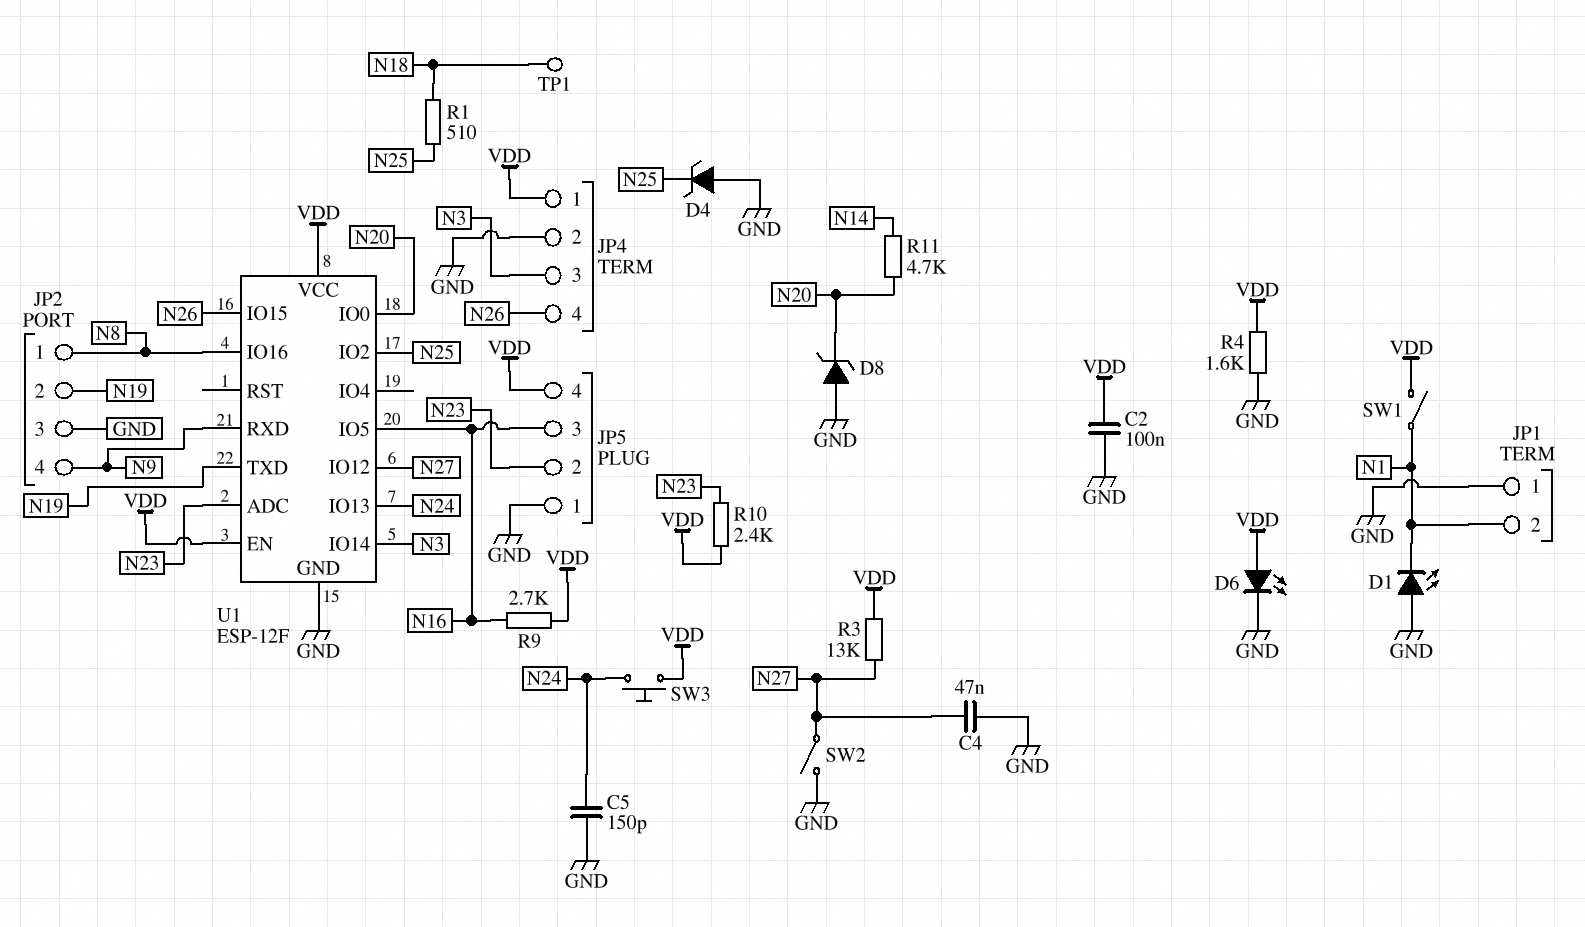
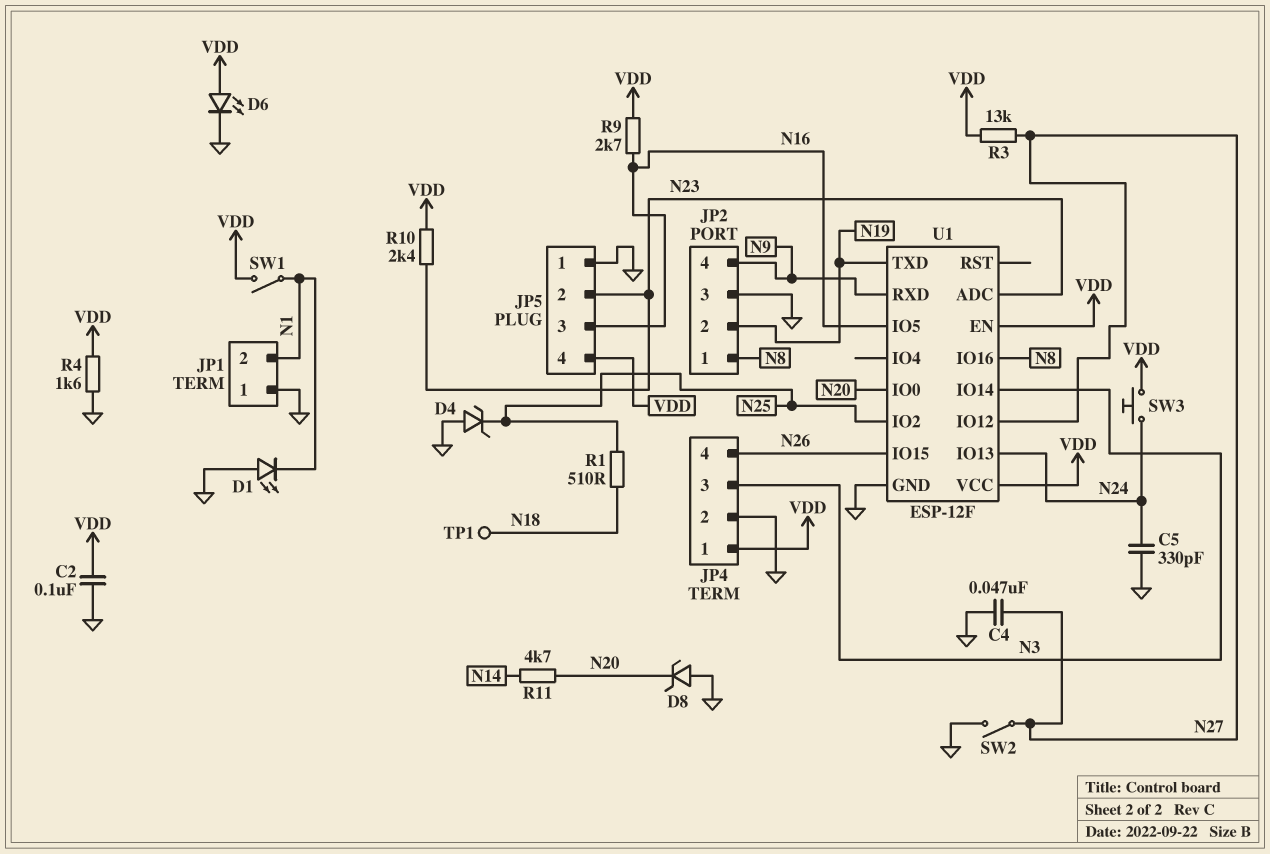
C5: 150pF (GND, N24) -> 330pF (GND, N24)

